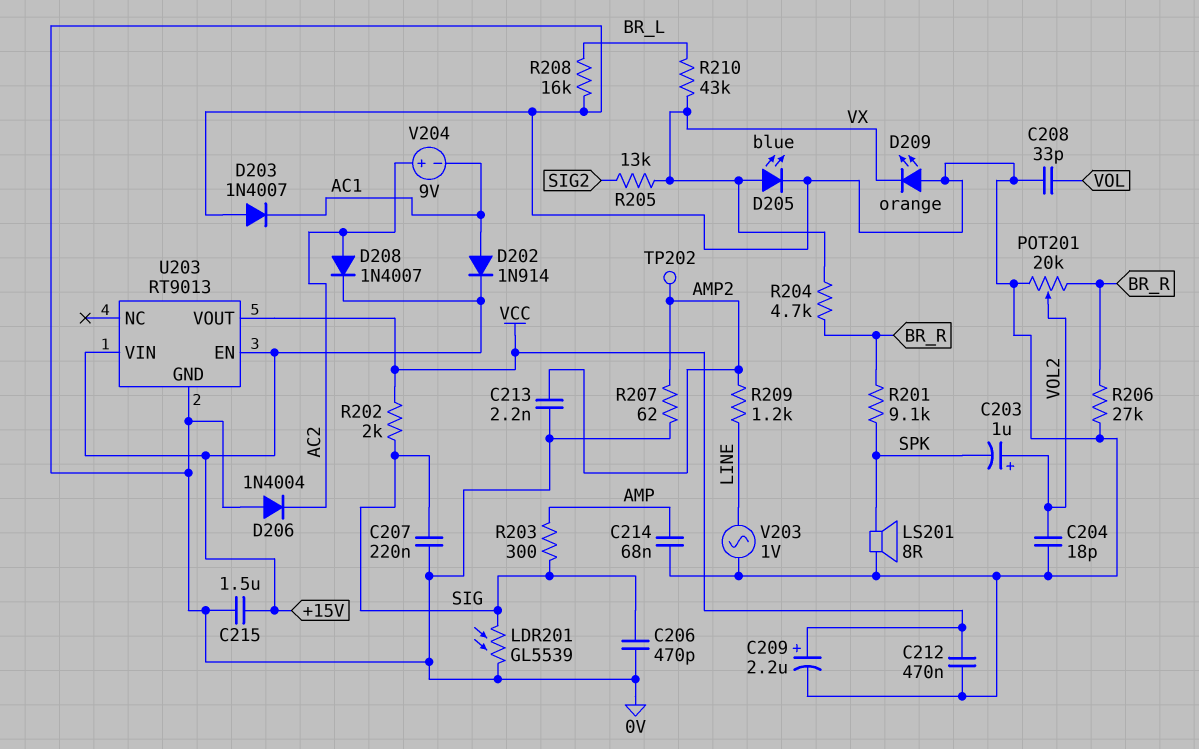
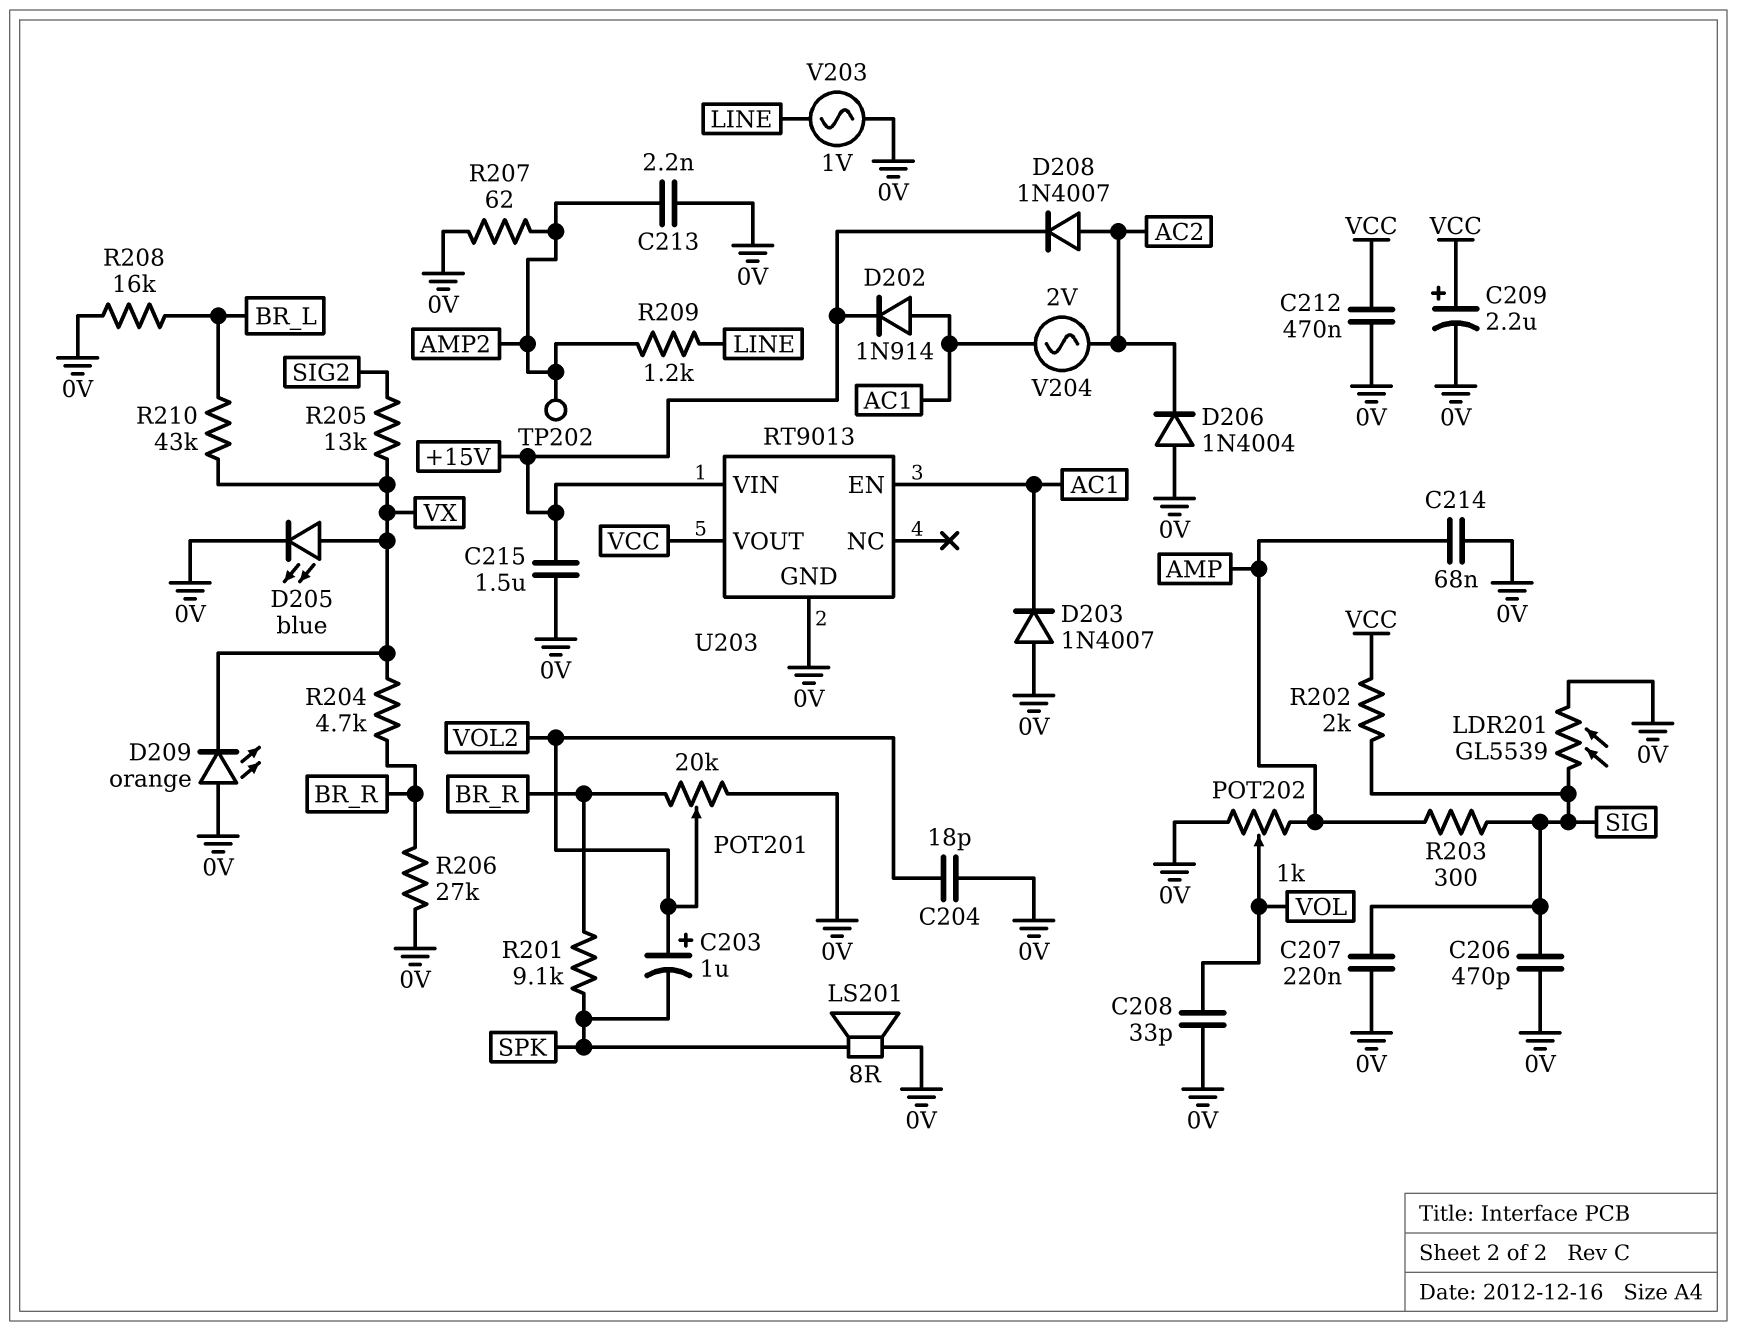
POT202: none -> 1k (0V, AMP, wiper VOL)
U203 pin EN: +15V -> AC1
V204: 9V (plus AC2, minus AC1) -> AC 2V (AC1, AC2)

